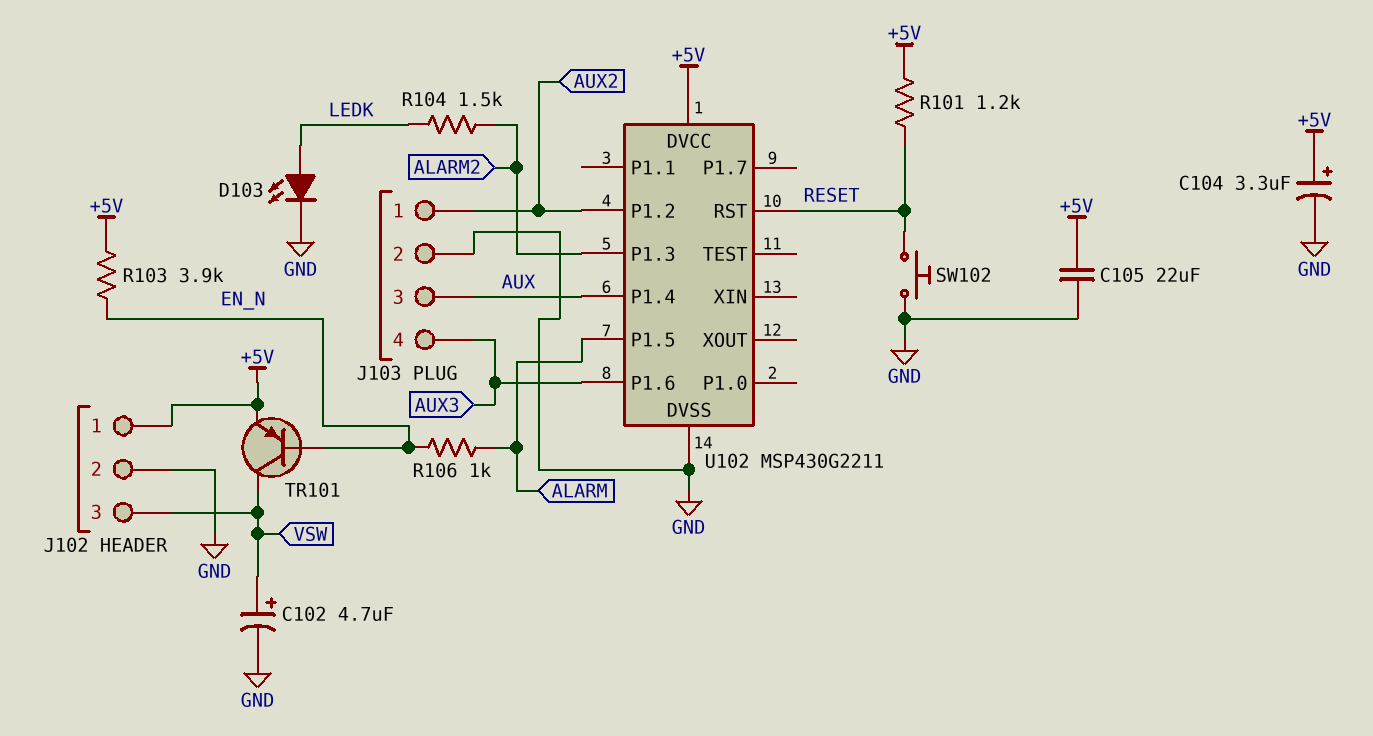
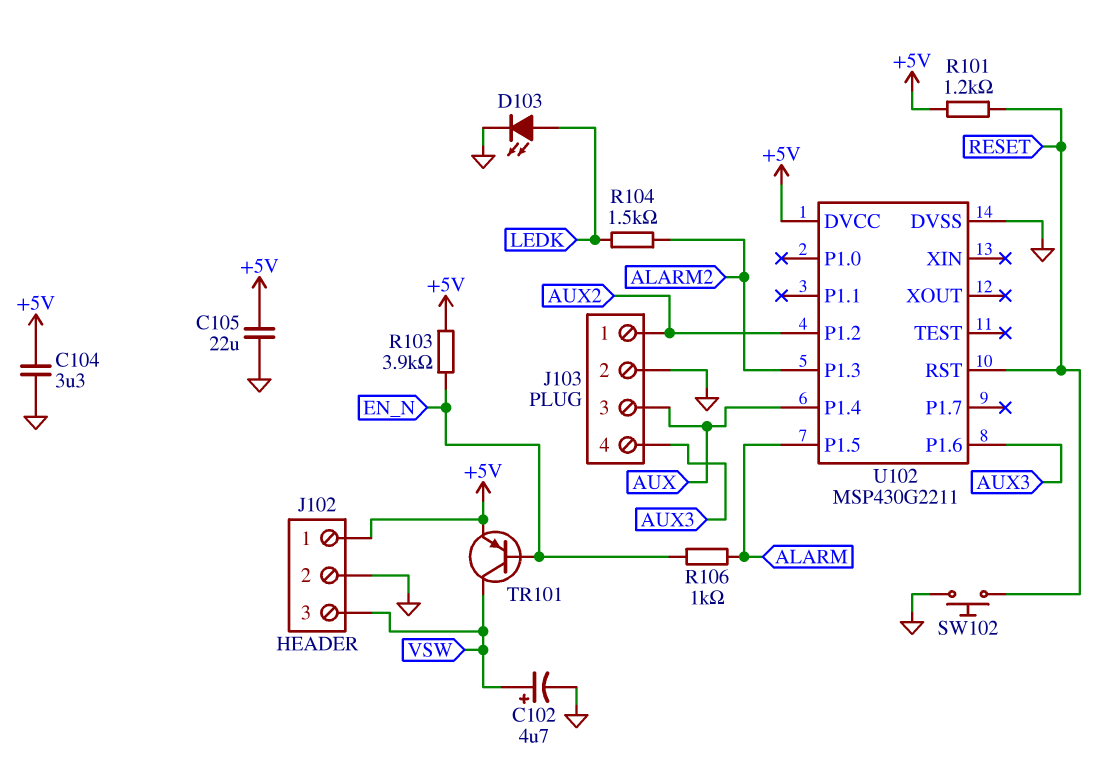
C104: 3.3uF (plus +5V, minus GND) -> 3.3uF (+5V, GND)

